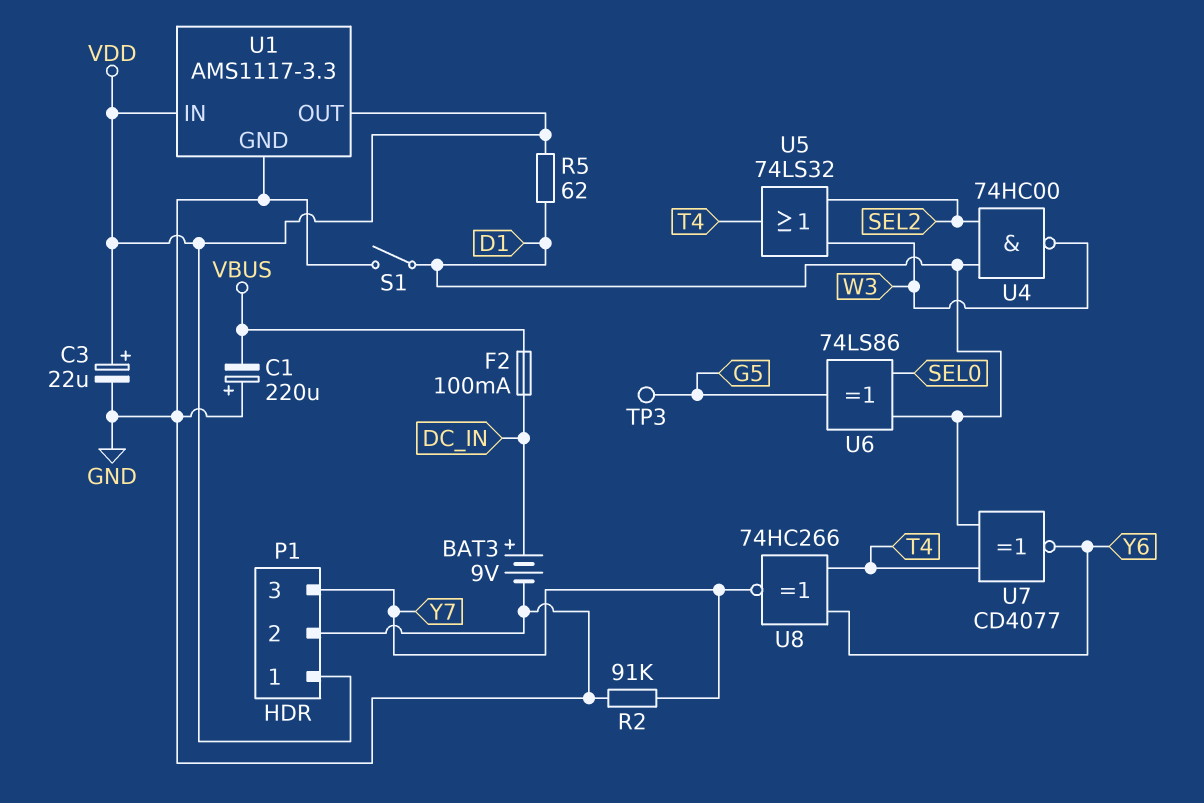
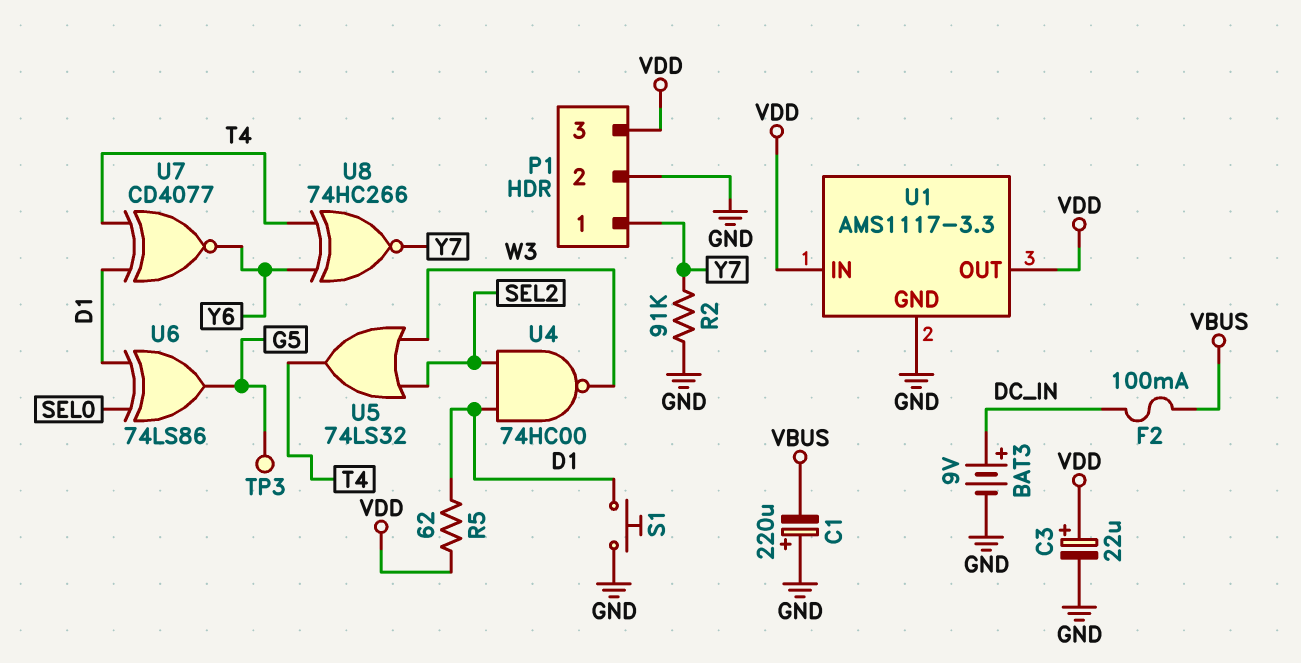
P1 pin 1: VDD -> Y7
P1 pin 3: Y7 -> VDD
S1: switch (D1, GND) -> button (D1, GND)

